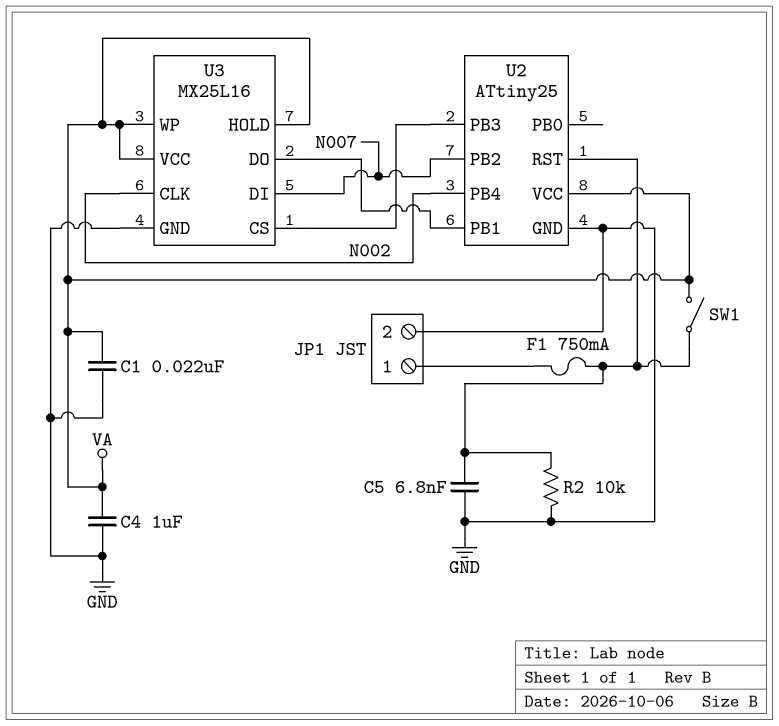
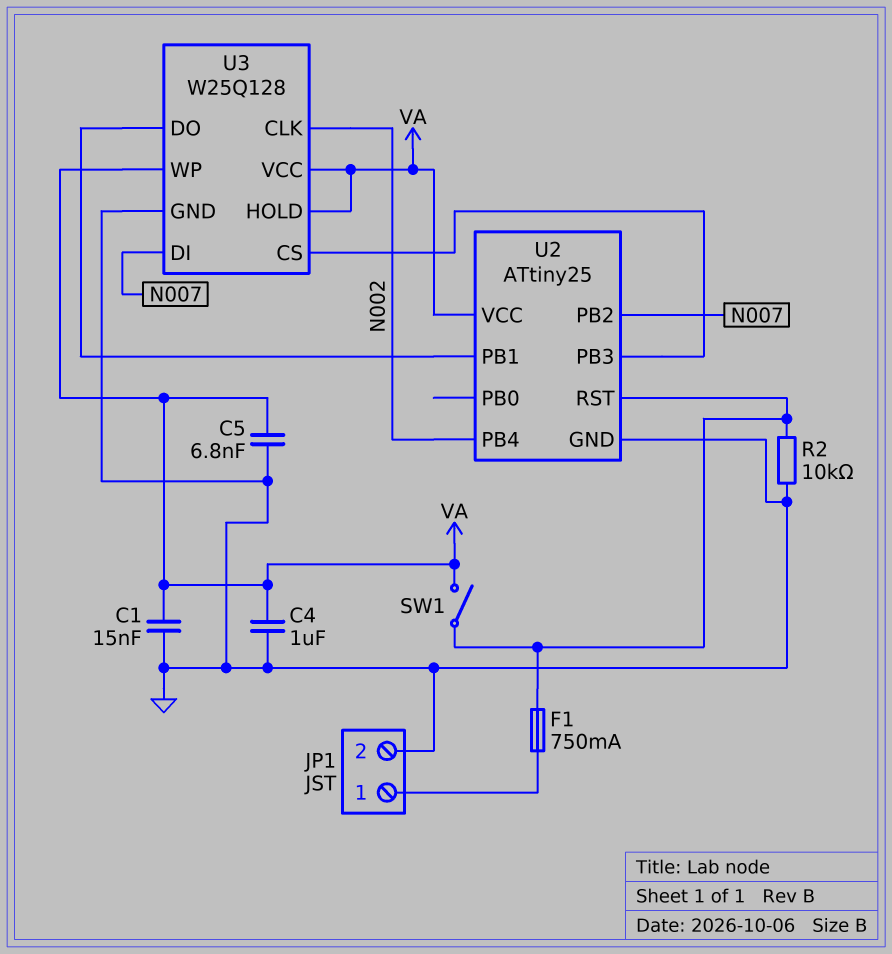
C1: 22nF (GND, VA) -> 15nF (GND, VA)
C5: 6.8nF (GND, U2/RST) -> 6.8nF (GND, VA)
U3: MX25L16 -> W25Q128

